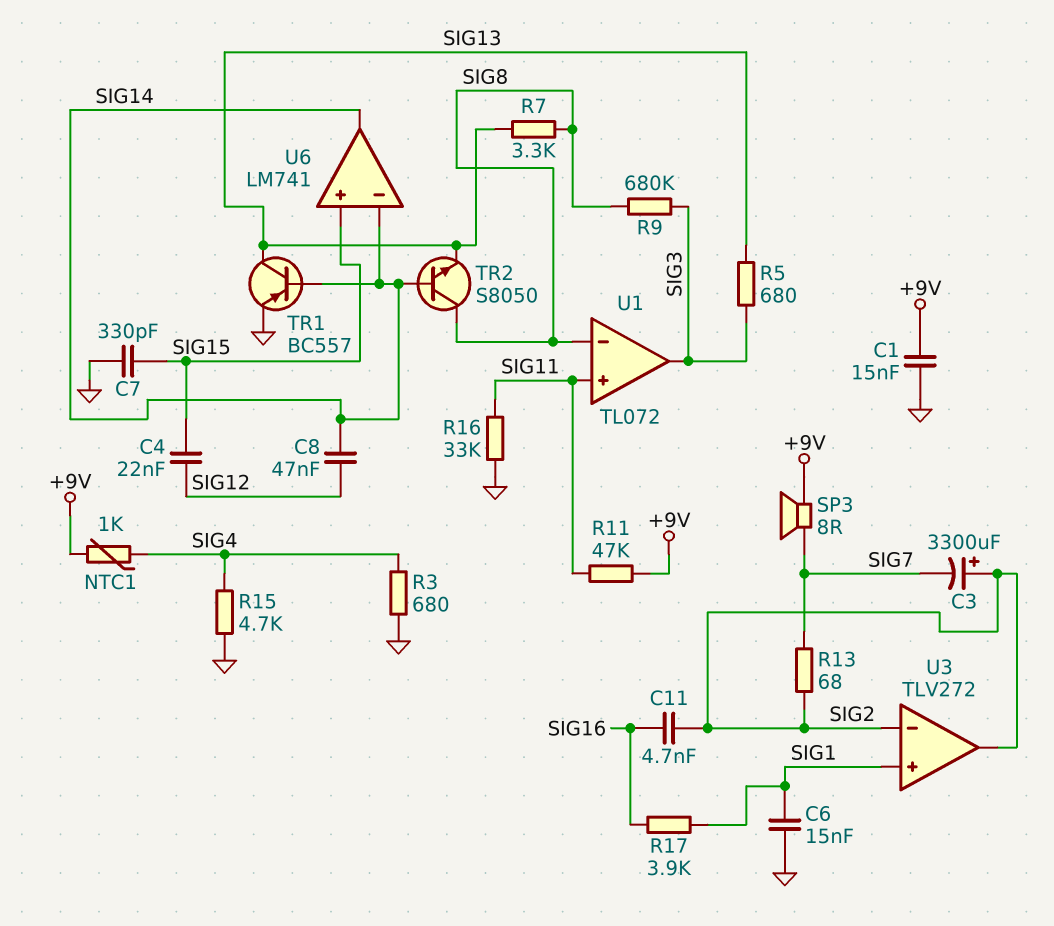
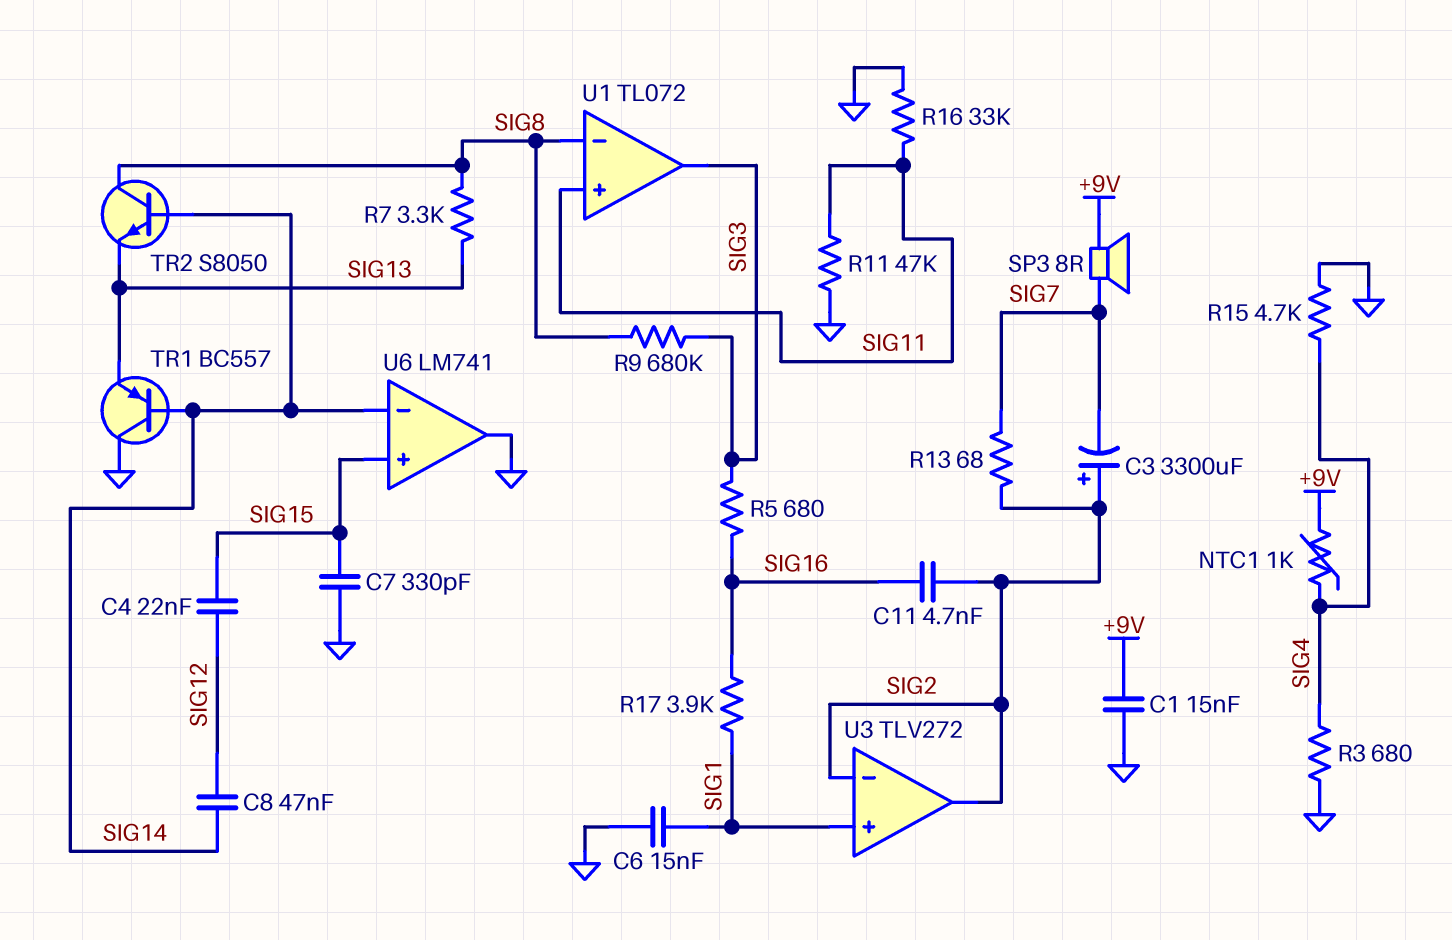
R5: 680 (SIG3, SIG13) -> 680 (SIG3, SIG16)
R11: 47k (+9V, SIG11) -> 47k (GND, SIG11)
TR1: PNP BC557 (B SIG14, C SIG13, E GND) -> PNP BC557 (B SIG14, C GND, E SIG13)
U6 pin out: SIG14 -> GND

